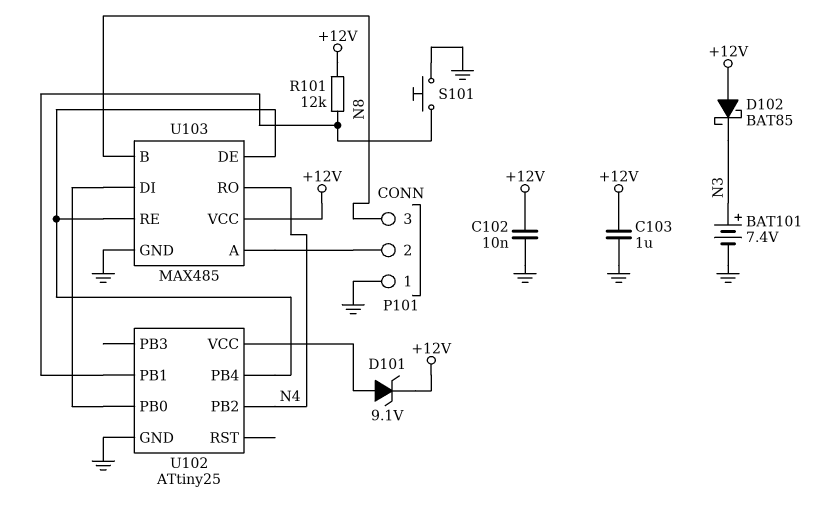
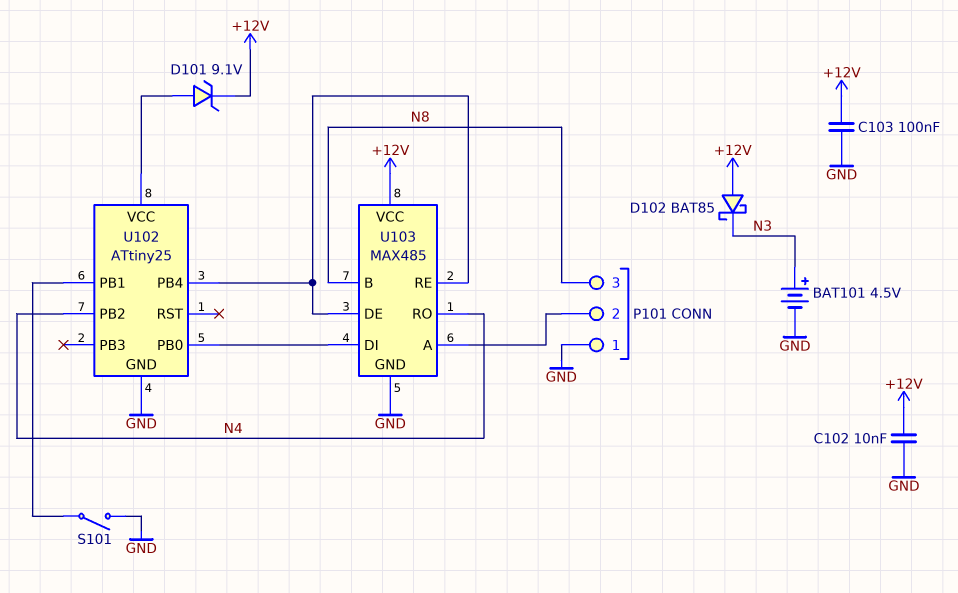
BAT101: 7.4V (plus N3, minus GND) -> 4.5V (plus N3, minus GND)
C103: 1uF (+12V, GND) -> 100nF (+12V, GND)
R101: 12k (+12V, U102/PB1) -> none
S101: button (GND, U102/PB1) -> switch (GND, U102/PB1)

